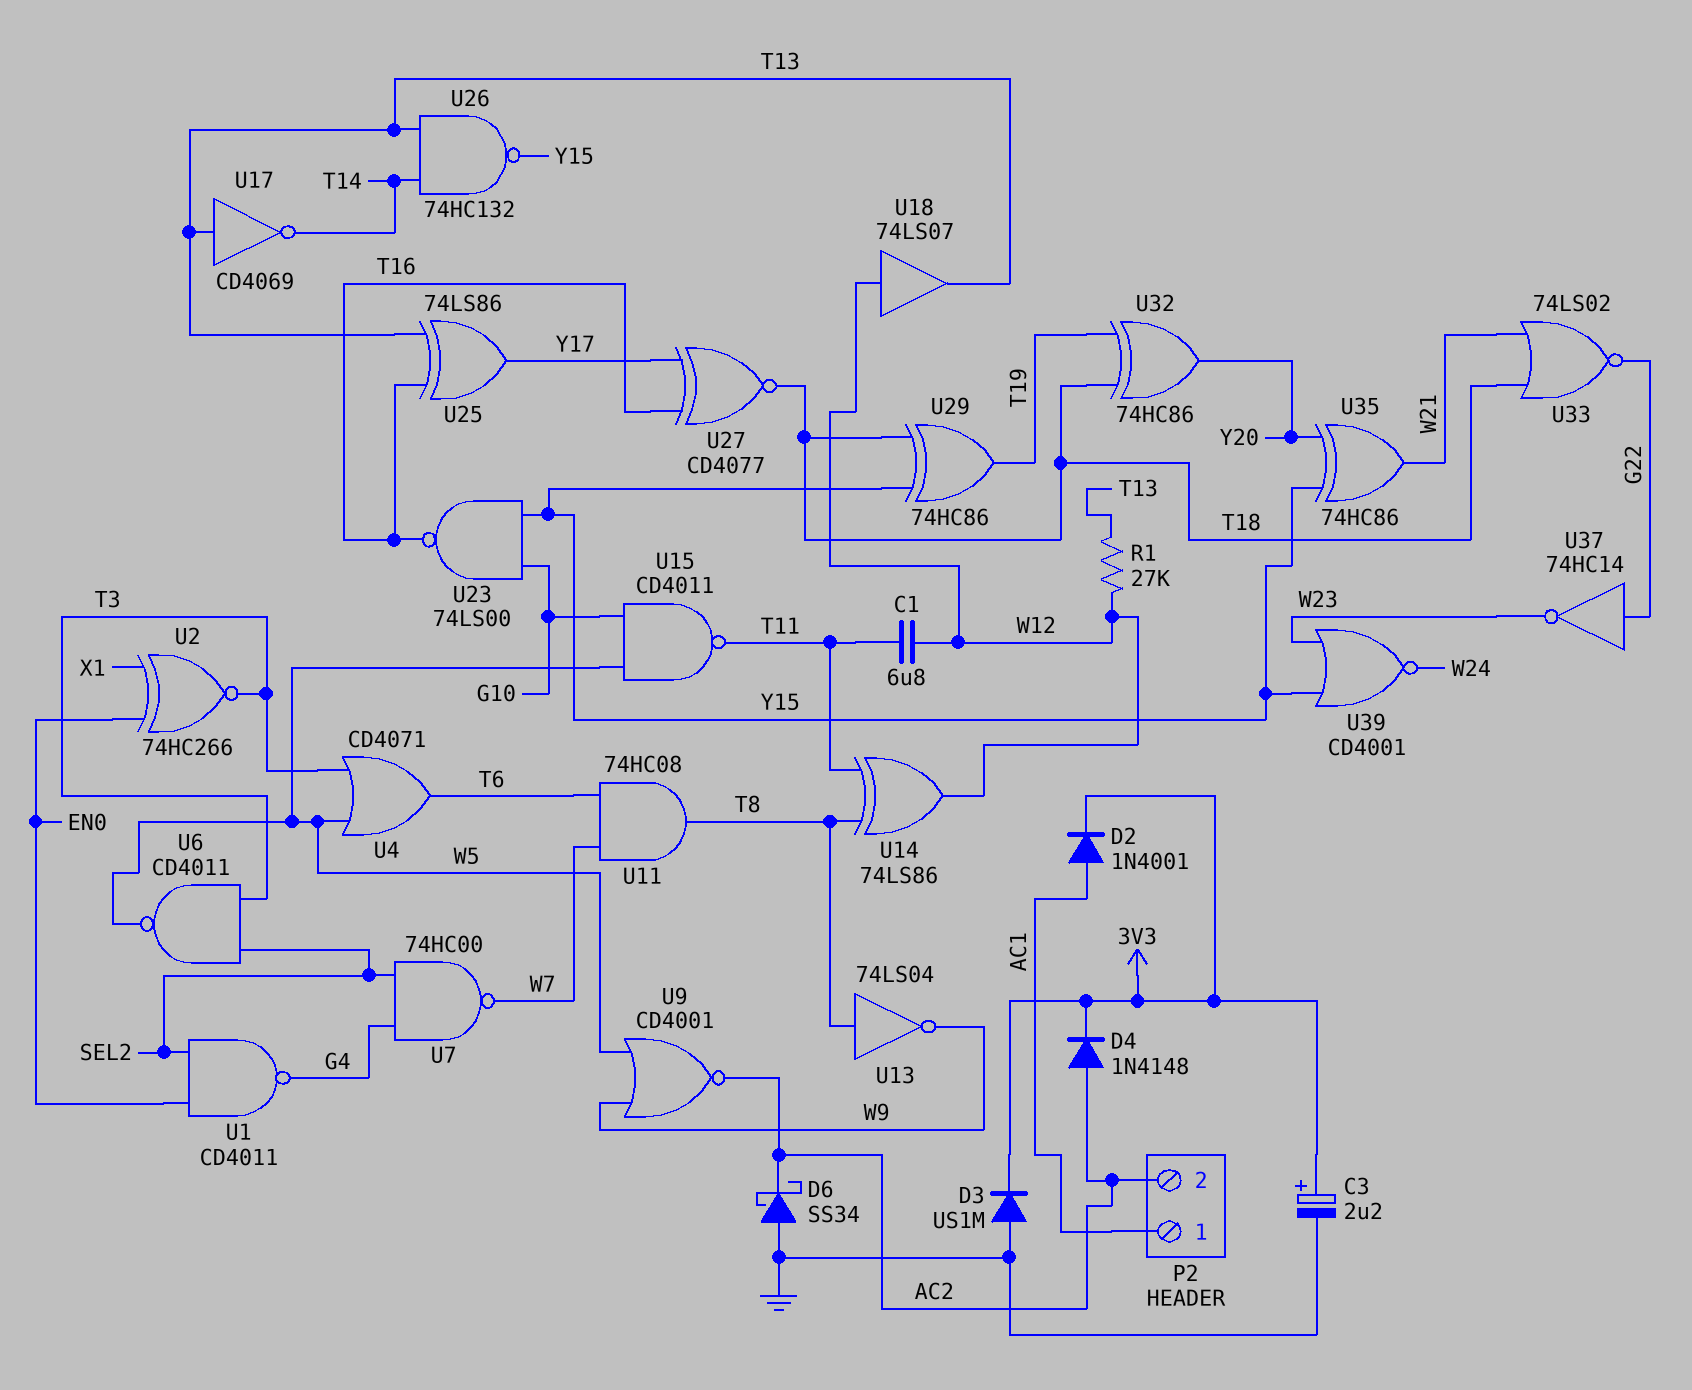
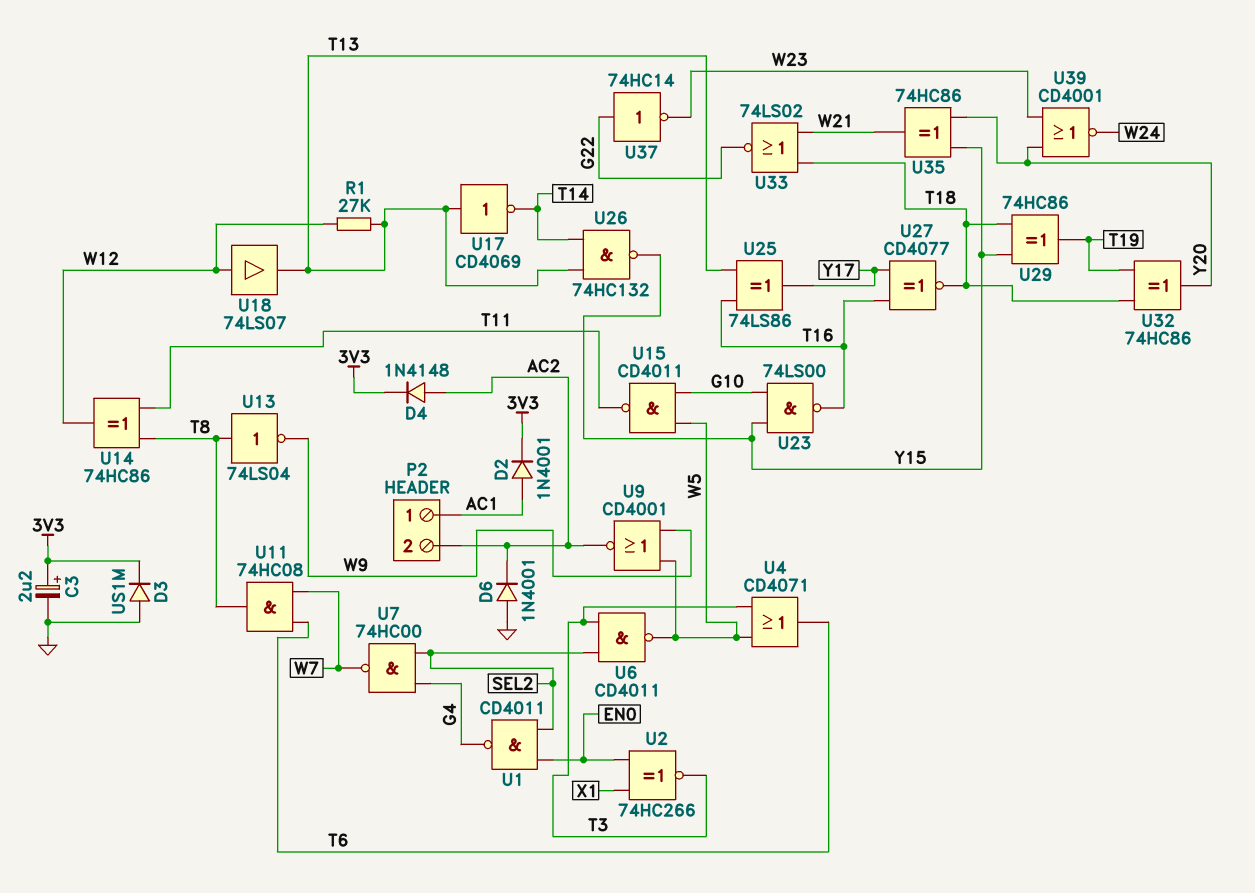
C1: 6.8uF (T11, W12) -> none
D6: schottky SS34 (A GND, K AC2) -> diode 1N4001 (A GND, K AC2)
U14: XOR 74LS86 (in T8, in T11, out W12) -> XOR 74HC86 (in T8, in T11, out W12)
U39: NOR CD4001 (in W23, in Y15, out W24) -> NOR CD4001 (in W23, in Y20, out W24)

